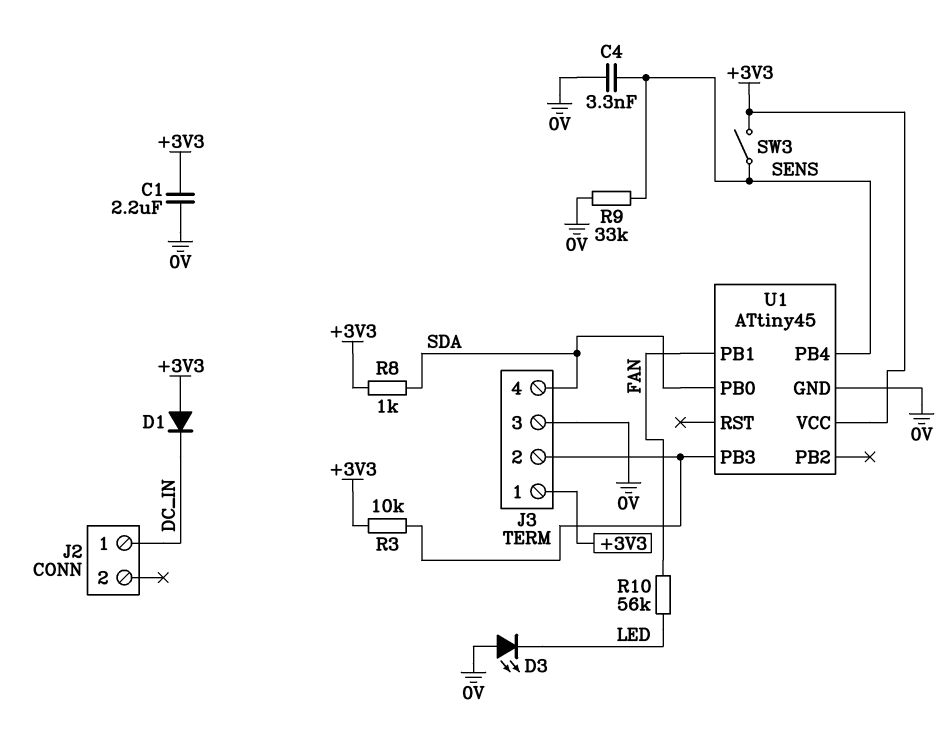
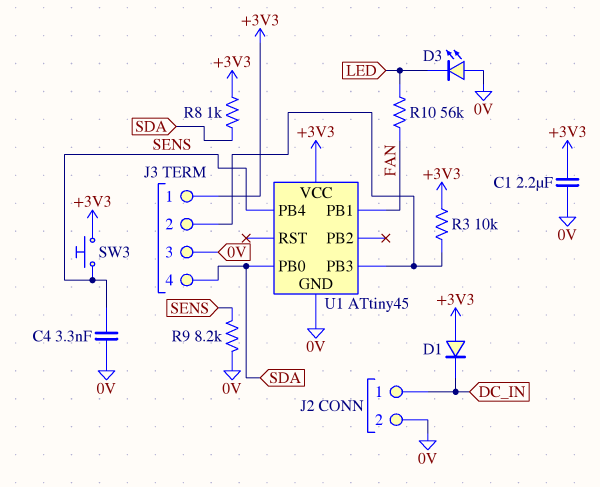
J2 pin 2: none -> 0V
R9: 33k (0V, SENS) -> 8.2k (0V, SENS)
SW3: switch (+3V3, SENS) -> button (+3V3, SENS)

